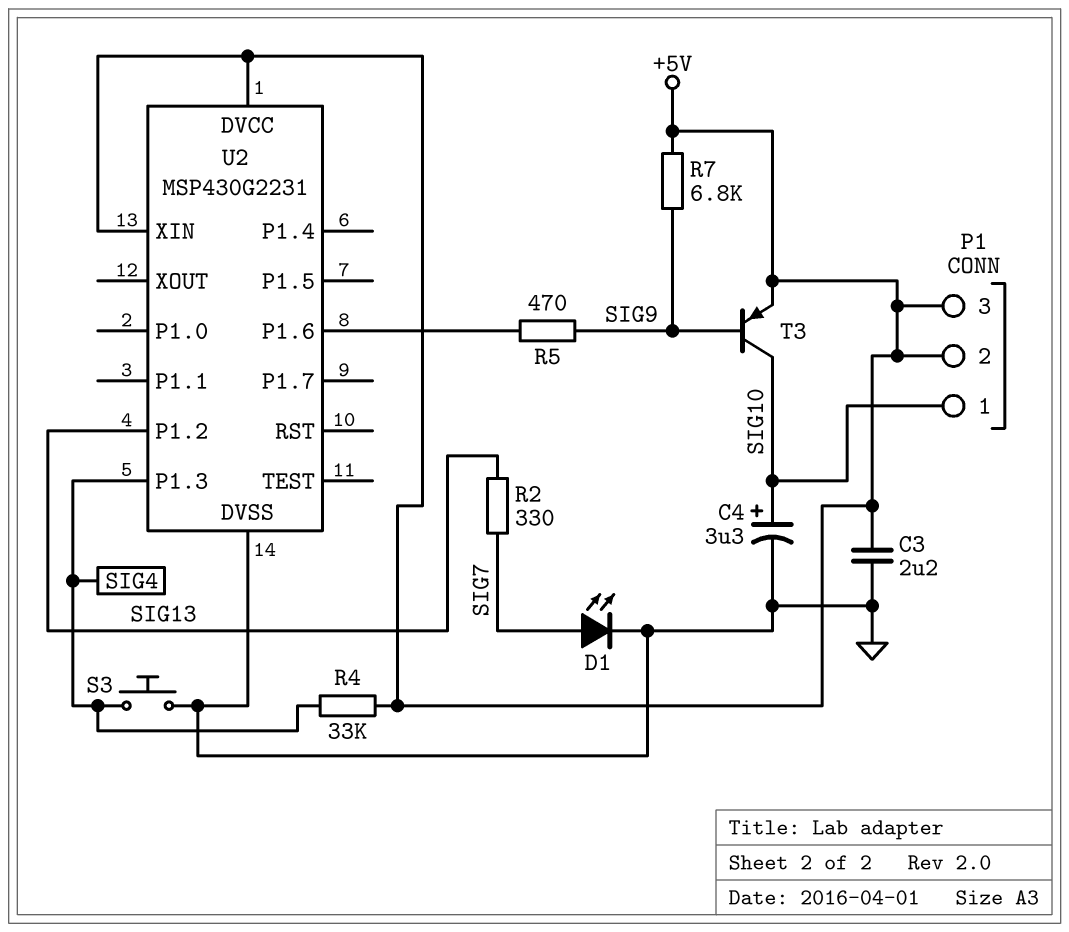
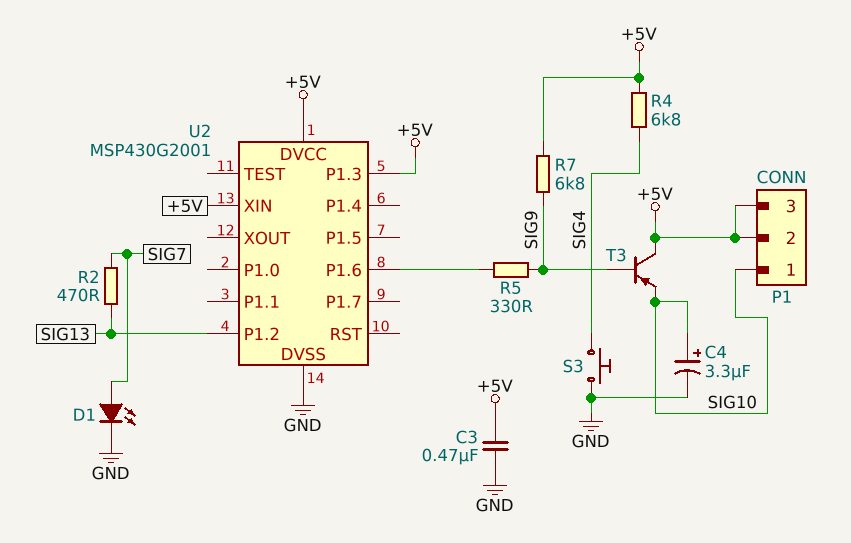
C3: 2.2uF (+5V, GND) -> 470nF (+5V, GND)
R2: 330 (SIG7, SIG13) -> 470 (SIG7, SIG13)
R4: 33k (+5V, SIG4) -> 6.8k (+5V, SIG4)
R5: 470 (SIG9, U2/P1.6) -> 330 (SIG9, U2/P1.6)
T3: PNP (B SIG9, C SIG10, E +5V) -> PNP (B SIG9, C +5V, E SIG10)
U2: MSP430G2231 -> MSP430G2001
U2 pin P1.3: SIG4 -> +5V

